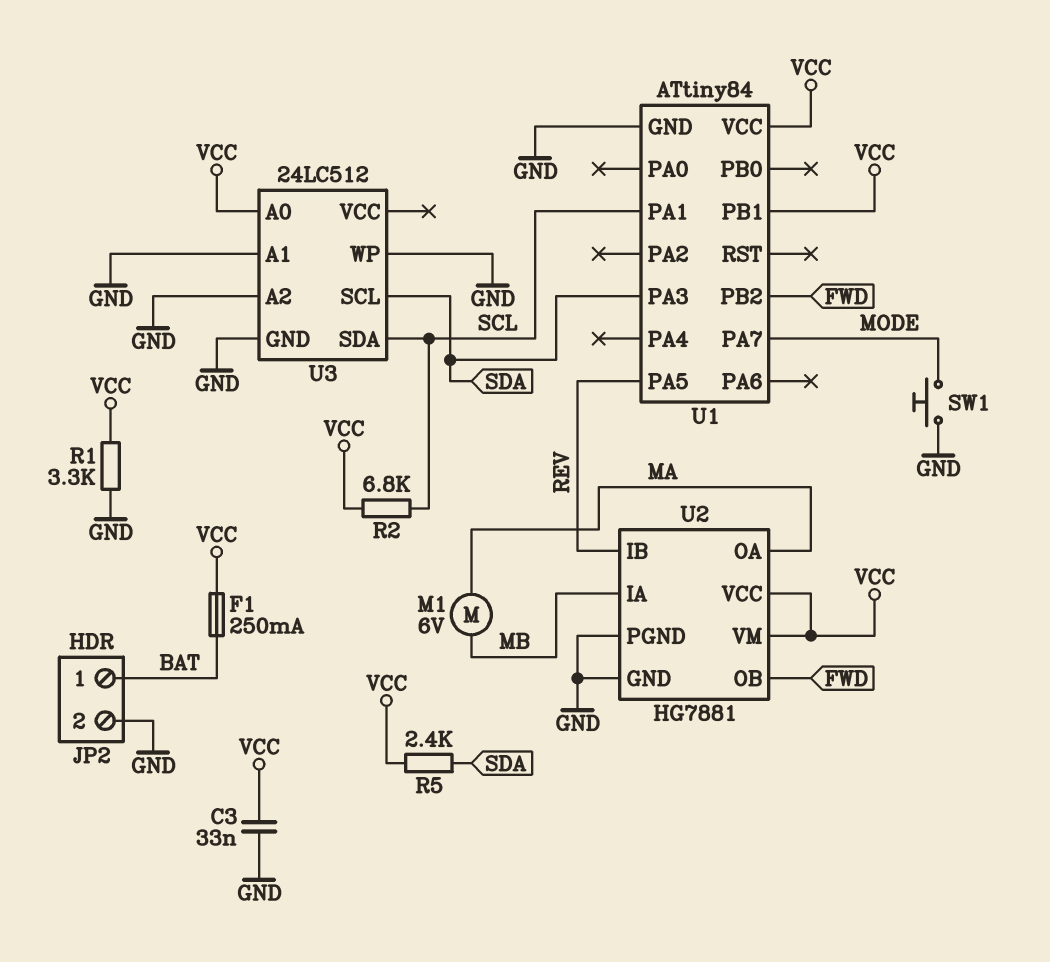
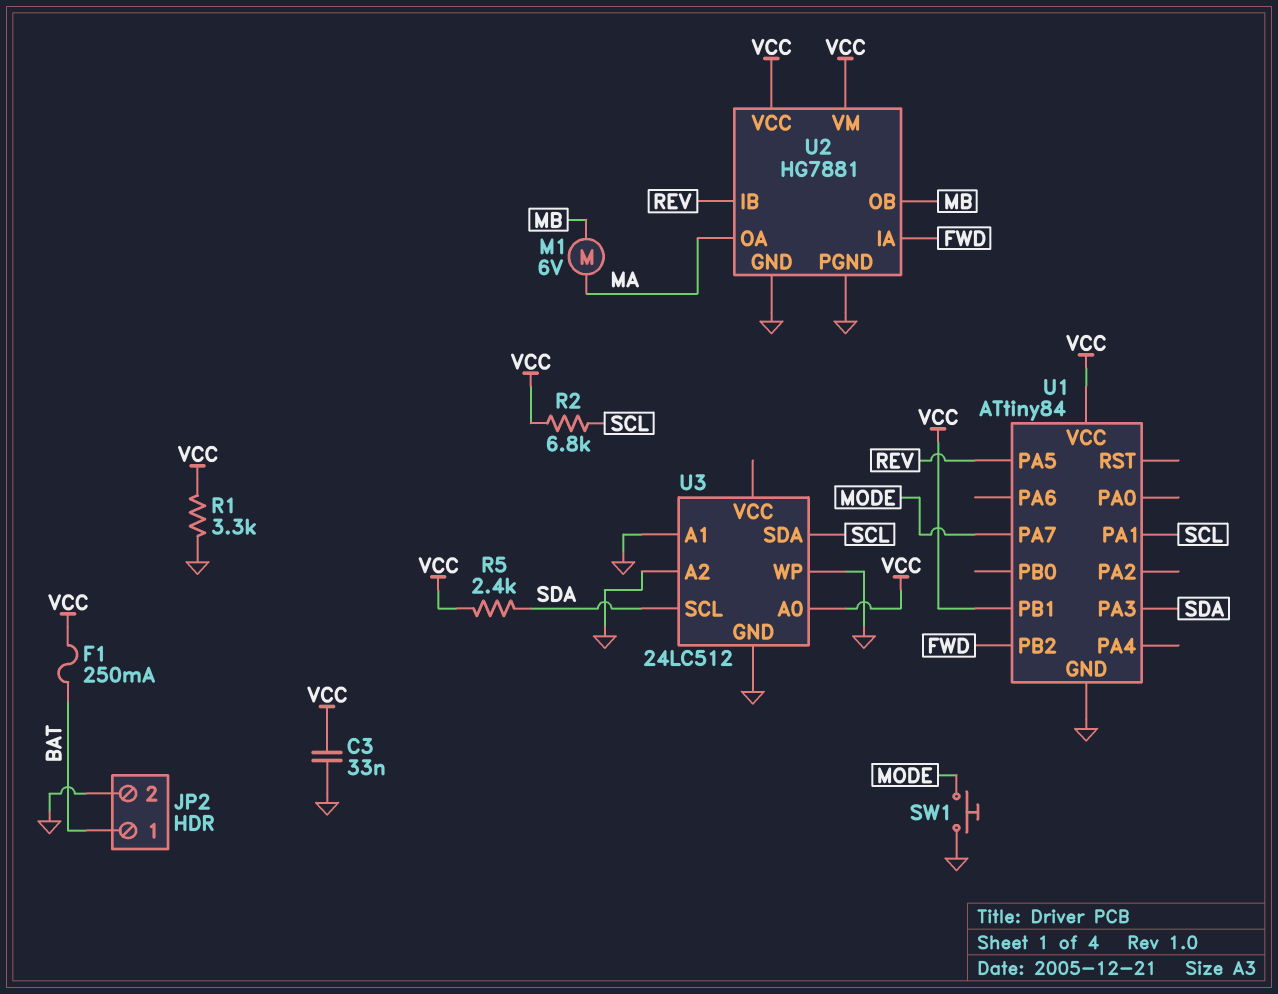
U2 pin IA: MB -> FWD
U2 pin OB: FWD -> MB

